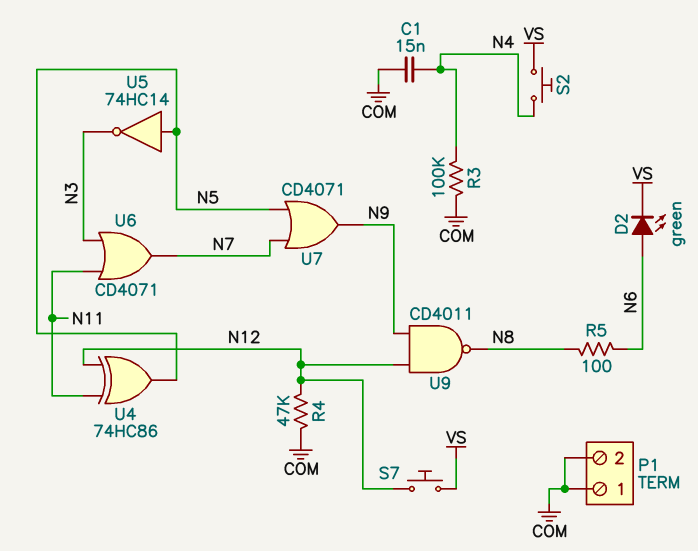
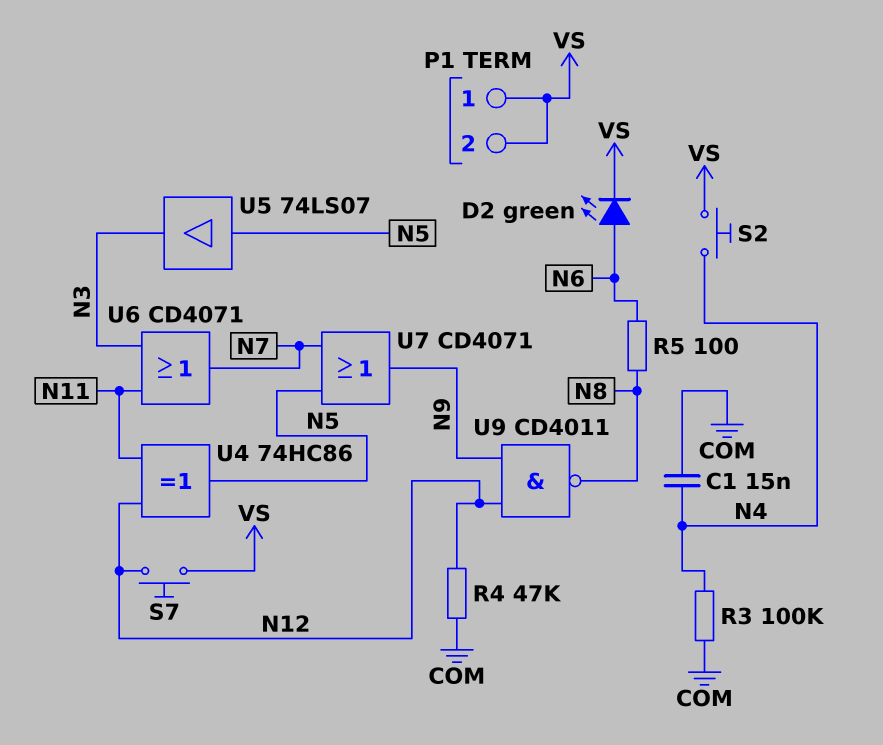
P1 pin 1: COM -> VS
P1 pin 2: COM -> VS
U5: NOT 74HC14 (in N5, out N3) -> buffer 74LS07 (in N5, out N3)

